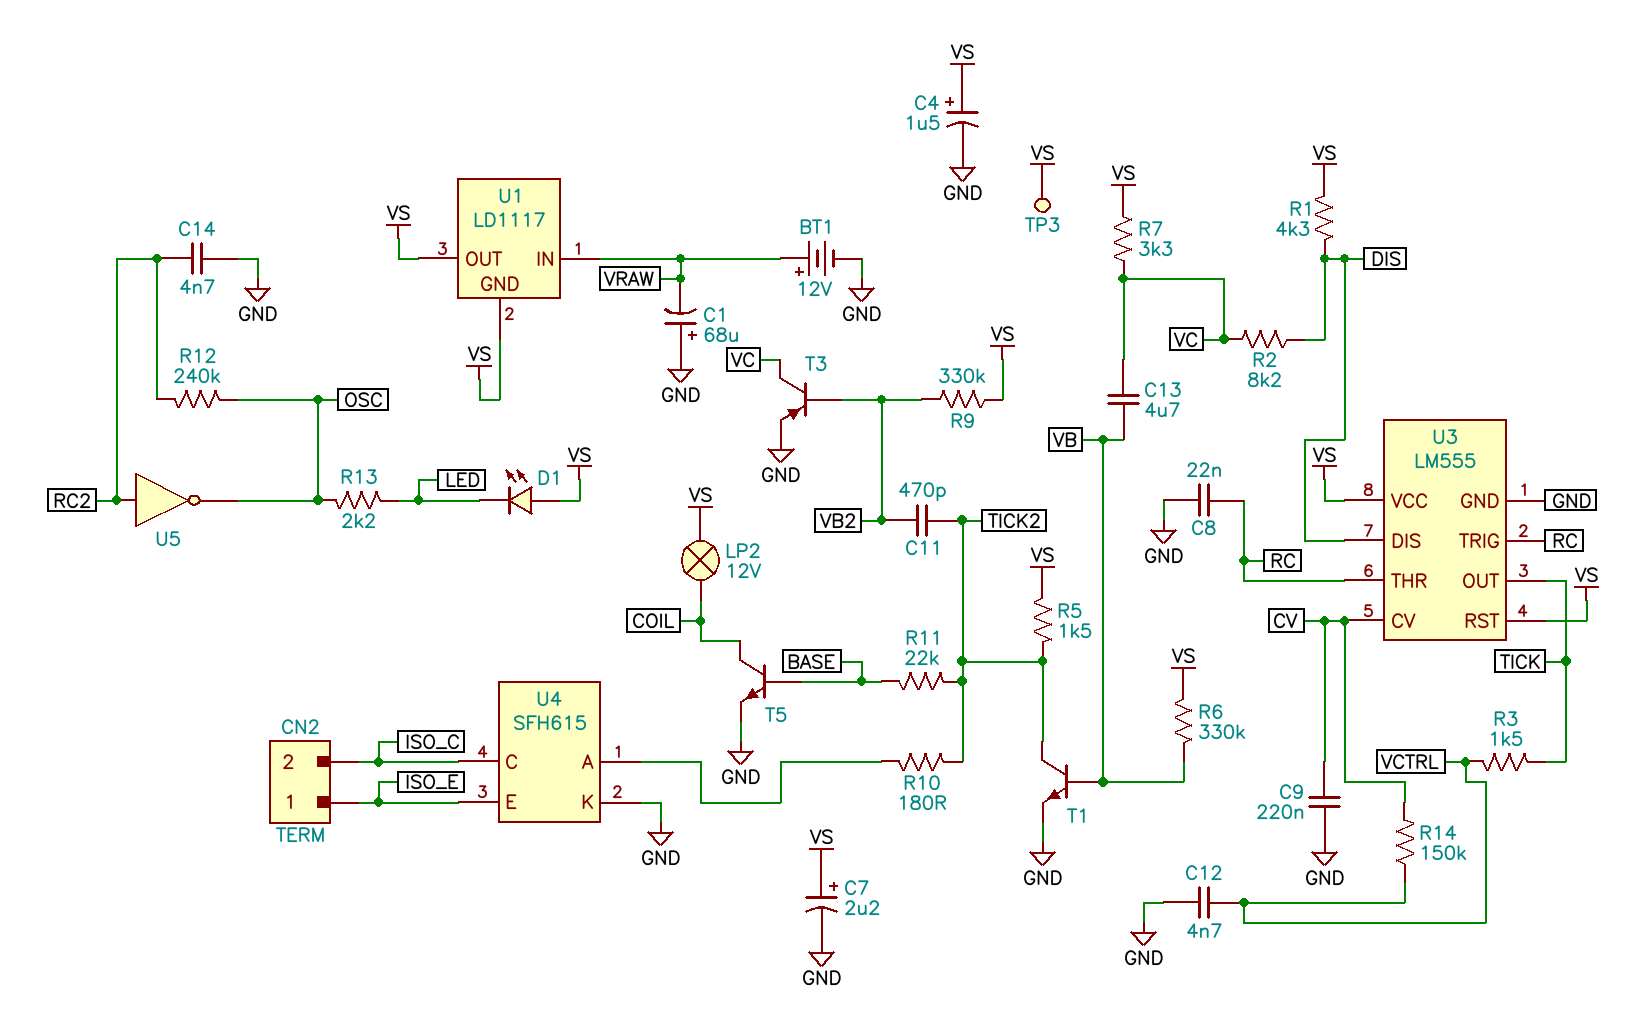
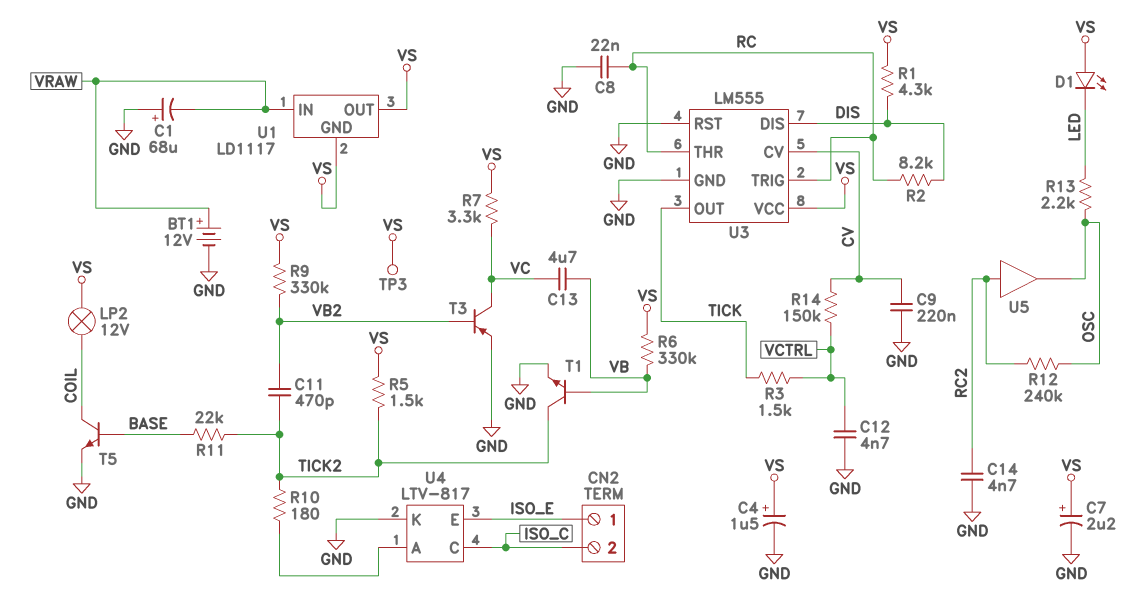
R2: 8.2k (DIS, VC) -> 8.2k (DIS, RC)
U3 pin RST: VS -> GND
U4: SFH615 -> LTV-817
U5: NOT (in RC2, out OSC) -> buffer (in RC2, out OSC)

